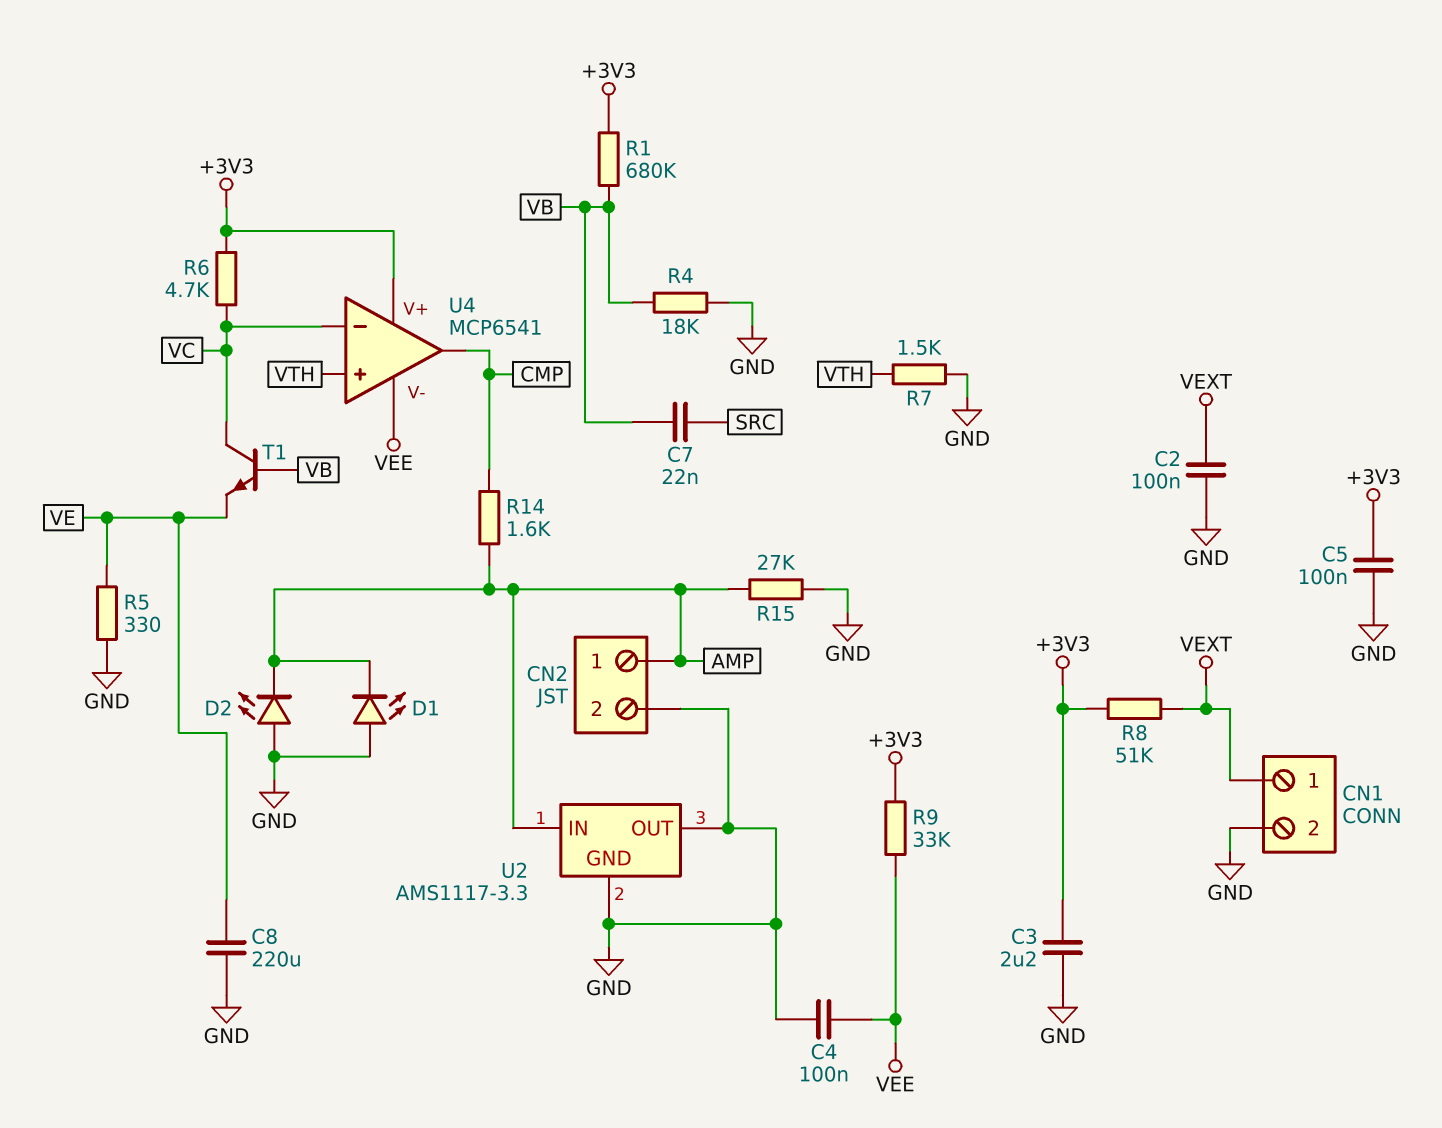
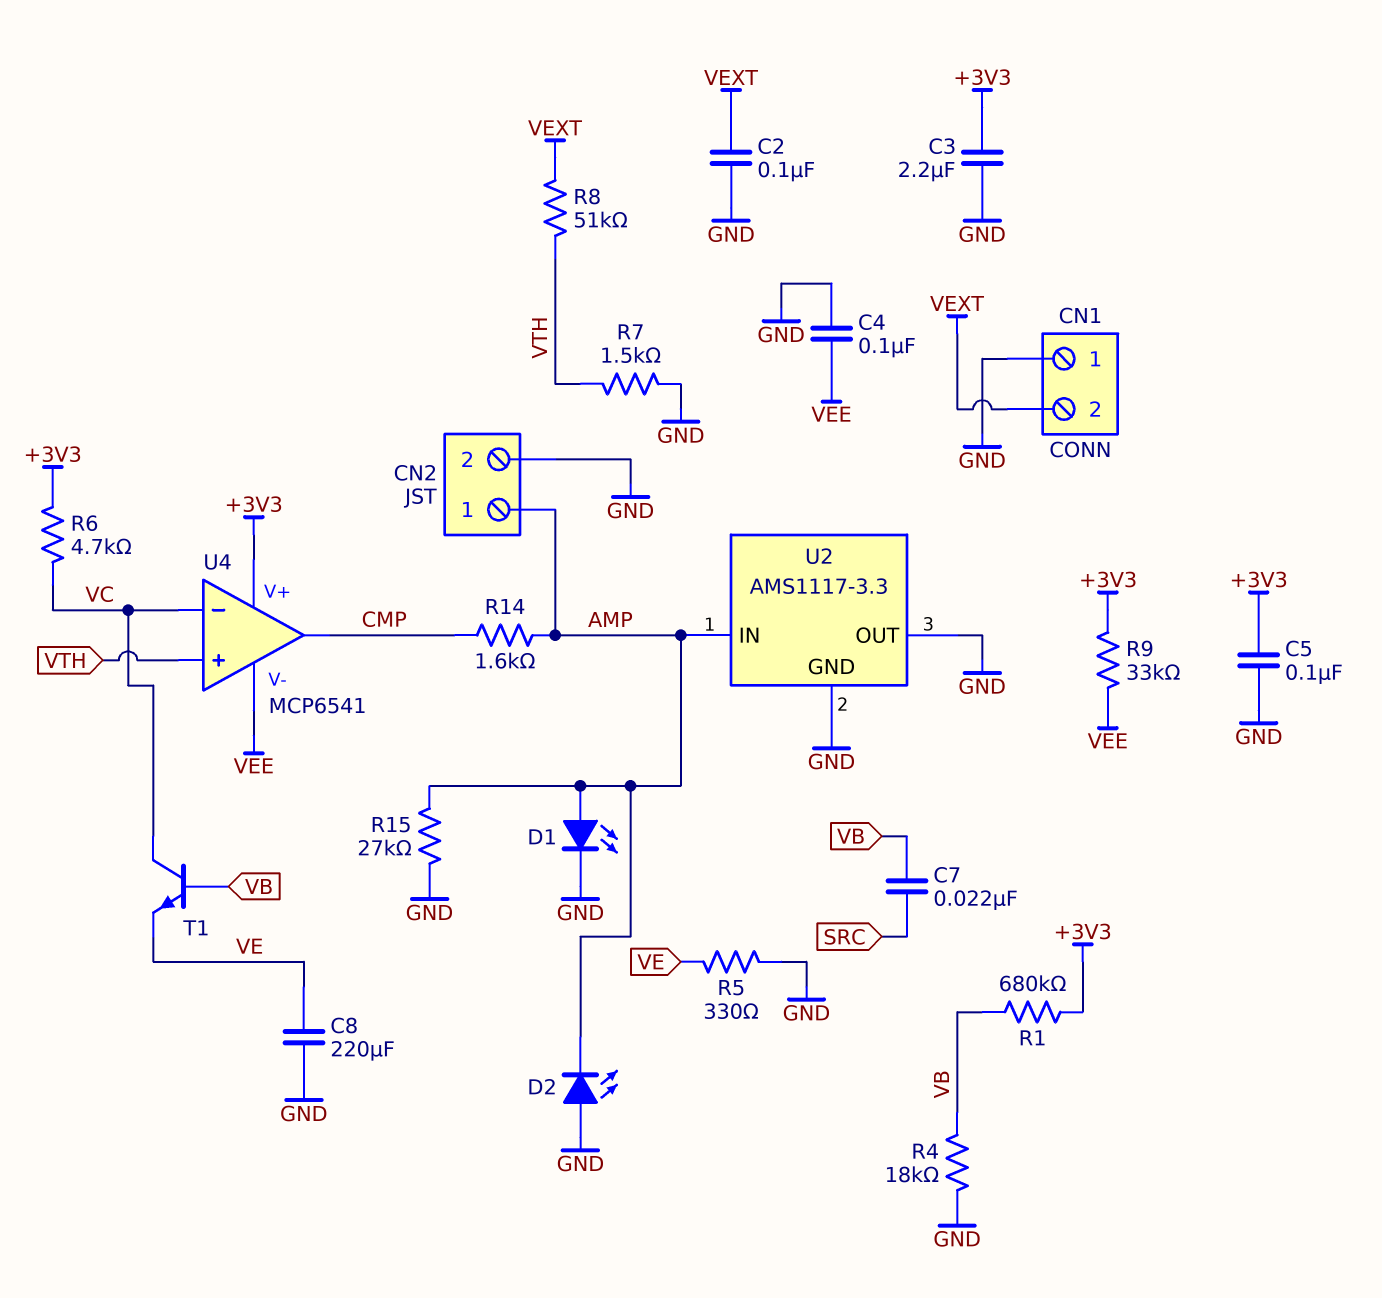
CN1 pin 1: VEXT -> GND
CN1 pin 2: GND -> VEXT
D1: LED (A GND, K AMP) -> LED (A AMP, K GND)
R8: 51k (+3V3, VEXT) -> 51k (VEXT, VTH)

